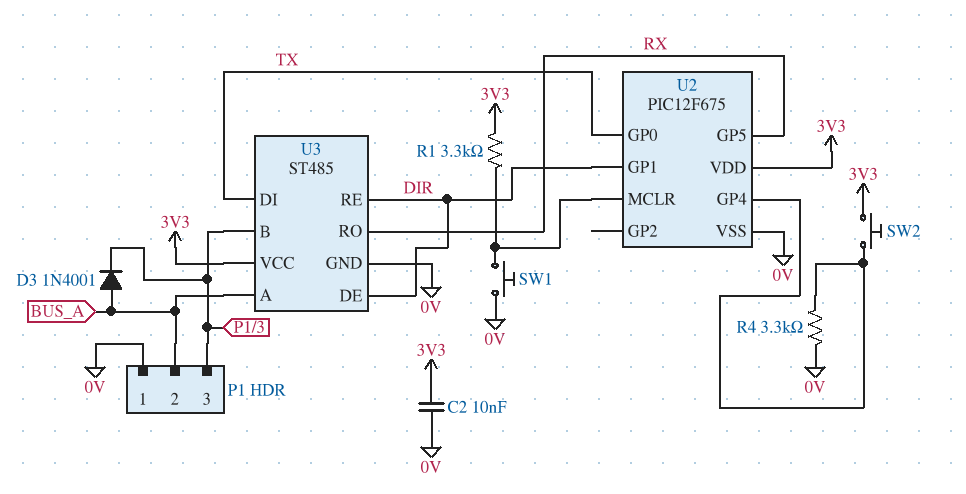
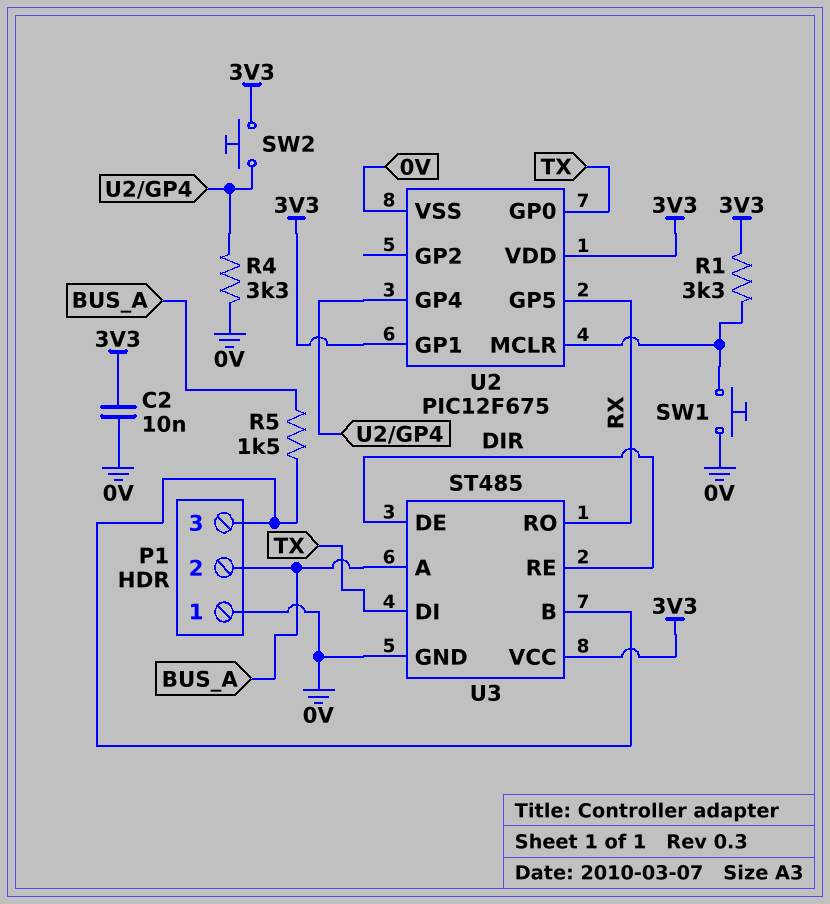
D3: diode 1N4001 (A BUS_A, K P1/3) -> none
R5: none -> 1.5k (BUS_A, P1/3)
U2 pin GP1: DIR -> 3V3

